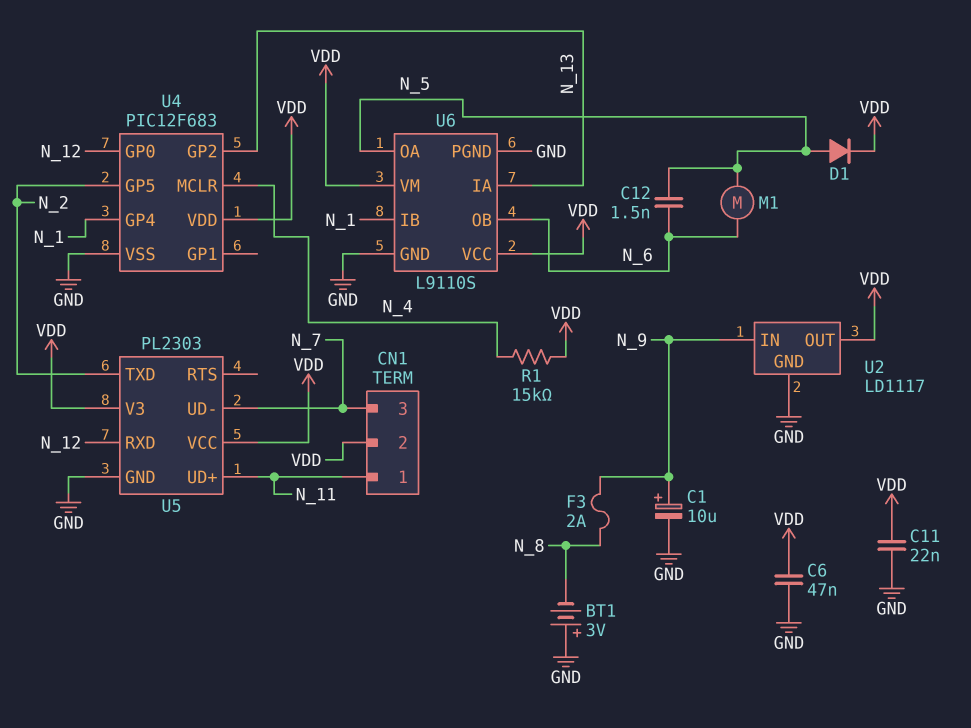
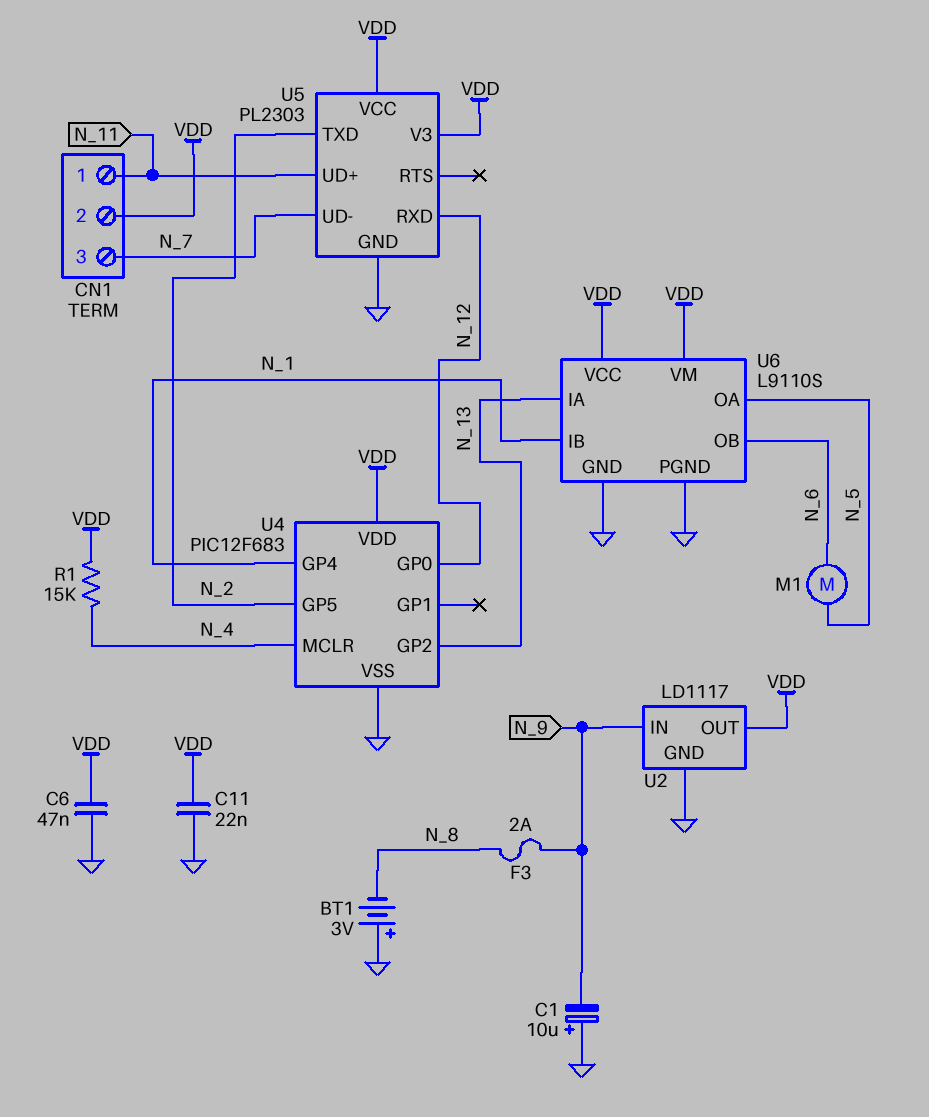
C1: 10uF (plus N_9, minus GND) -> 10uF (plus GND, minus N_9)
C12: 1.5nF (N_5, N_6) -> none
D1: diode (A N_5, K VDD) -> none

